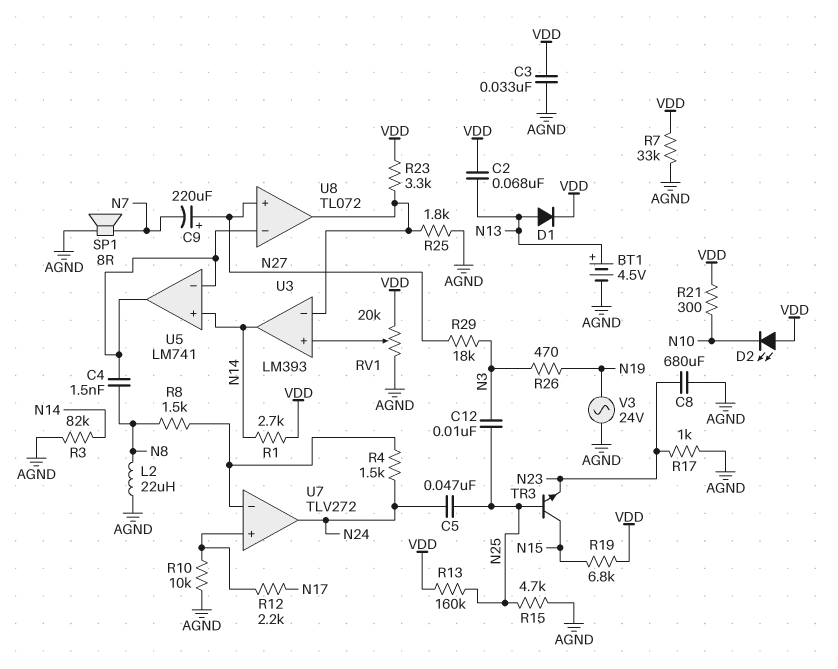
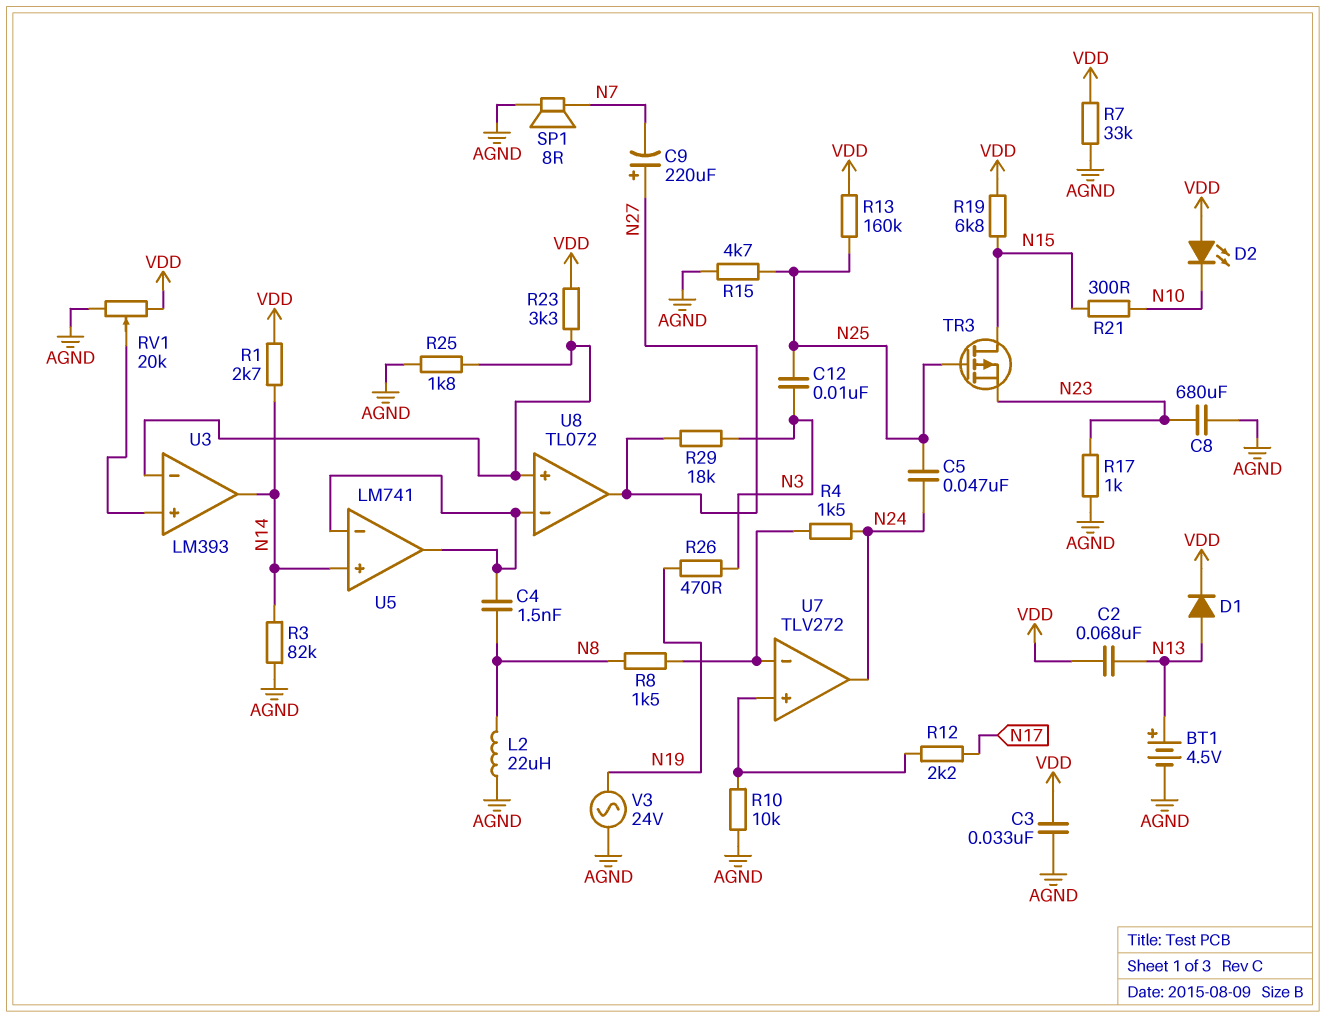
R21: 300 (N10, VDD) -> 300 (N10, N15)
TR3: NPN (B N25, C N15, E N23) -> PMOS (G N25, D N15, S N23)
U8 pin in+: N27 -> U3/in-
U8 pin out: U3/in- -> N27

